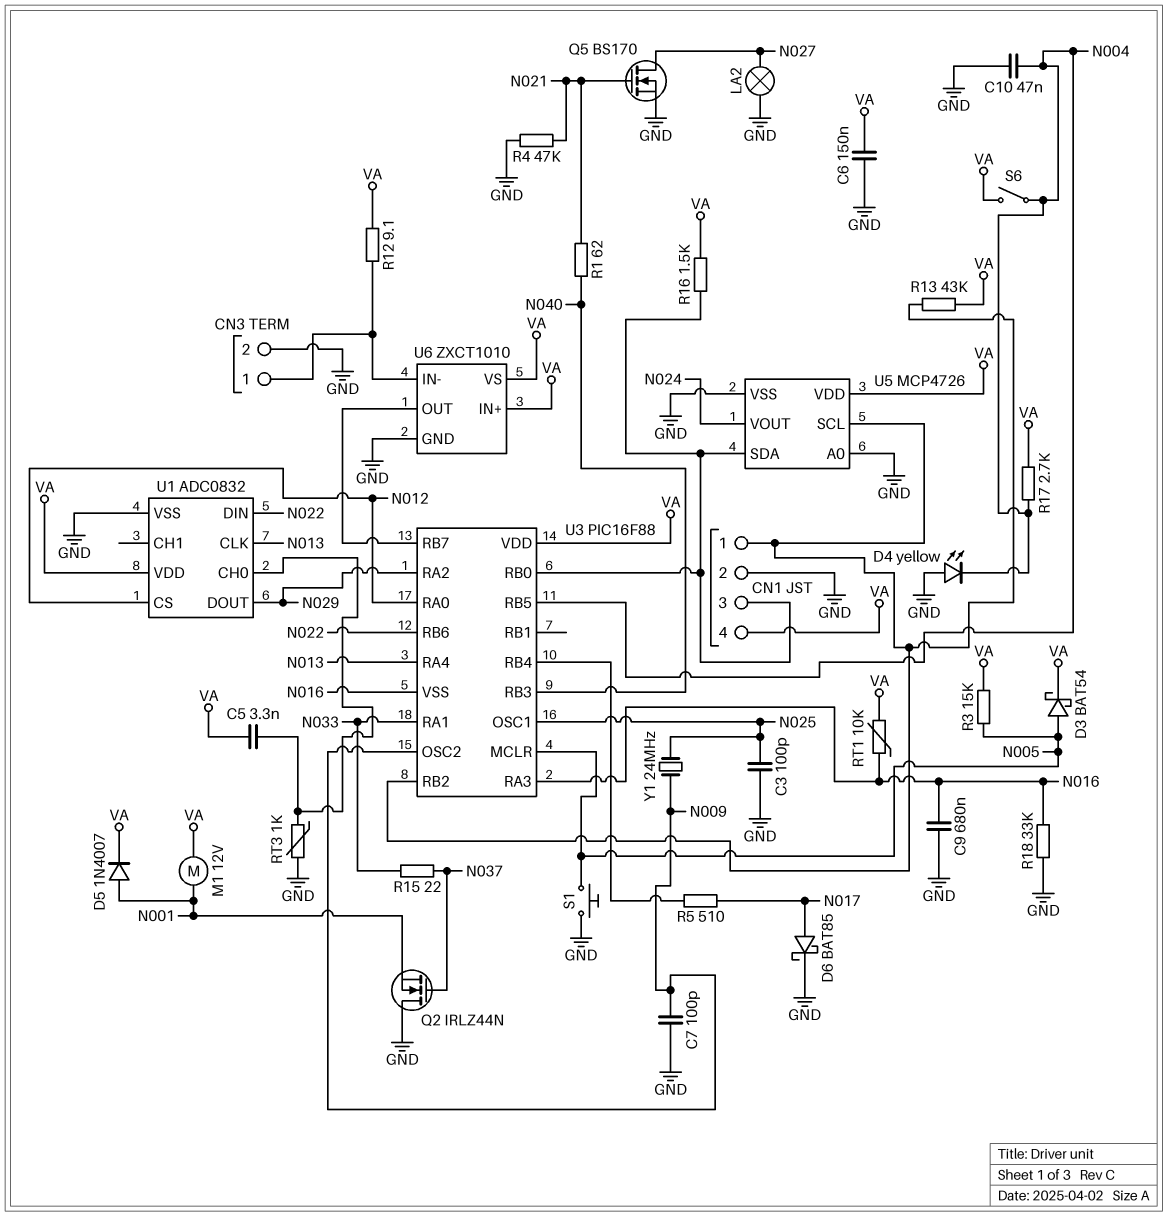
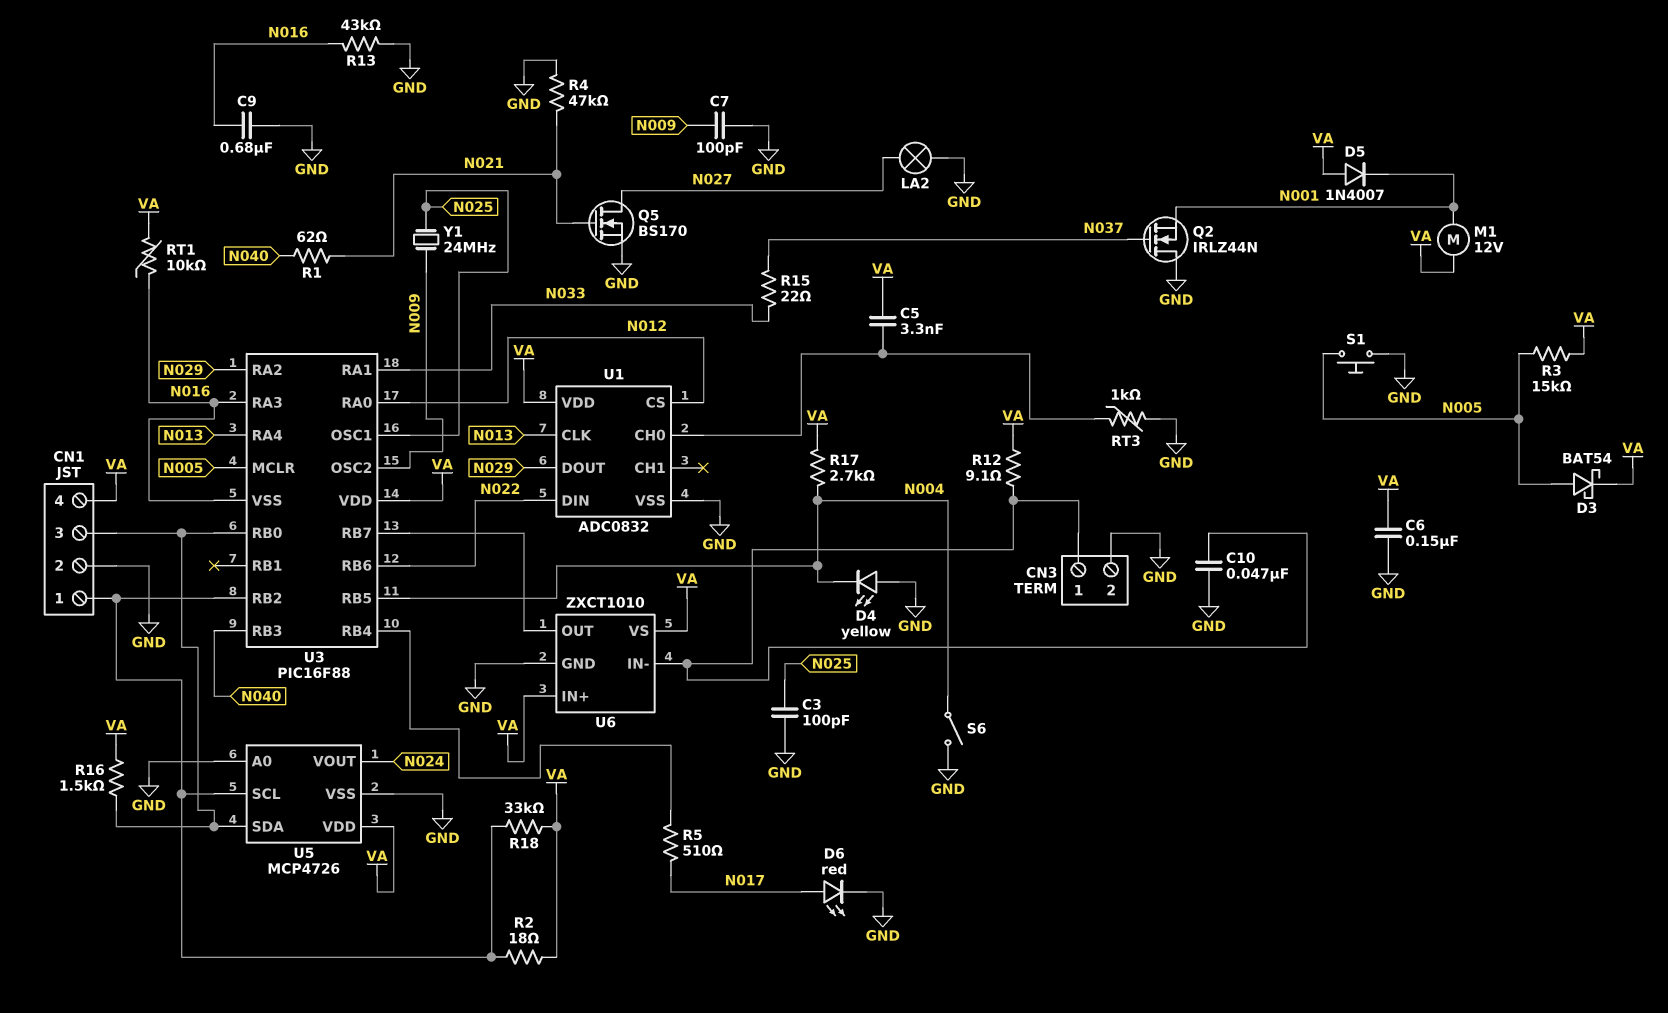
C10: 47nF (GND, N004) -> 47nF (CN3/1, GND)
D5: diode 1N4007 (A N001, K VA) -> diode 1N4007 (A VA, K N001)
D6: schottky BAT85 (A N017, K GND) -> LED red (A N017, K GND)
R2: none -> 18 (CN1/1, VA)
R13: 43k (CN1/1, VA) -> 43k (GND, N016)
R18: 33k (GND, N016) -> 33k (CN1/1, VA)
S6: switch (N004, VA) -> switch (GND, N004)

